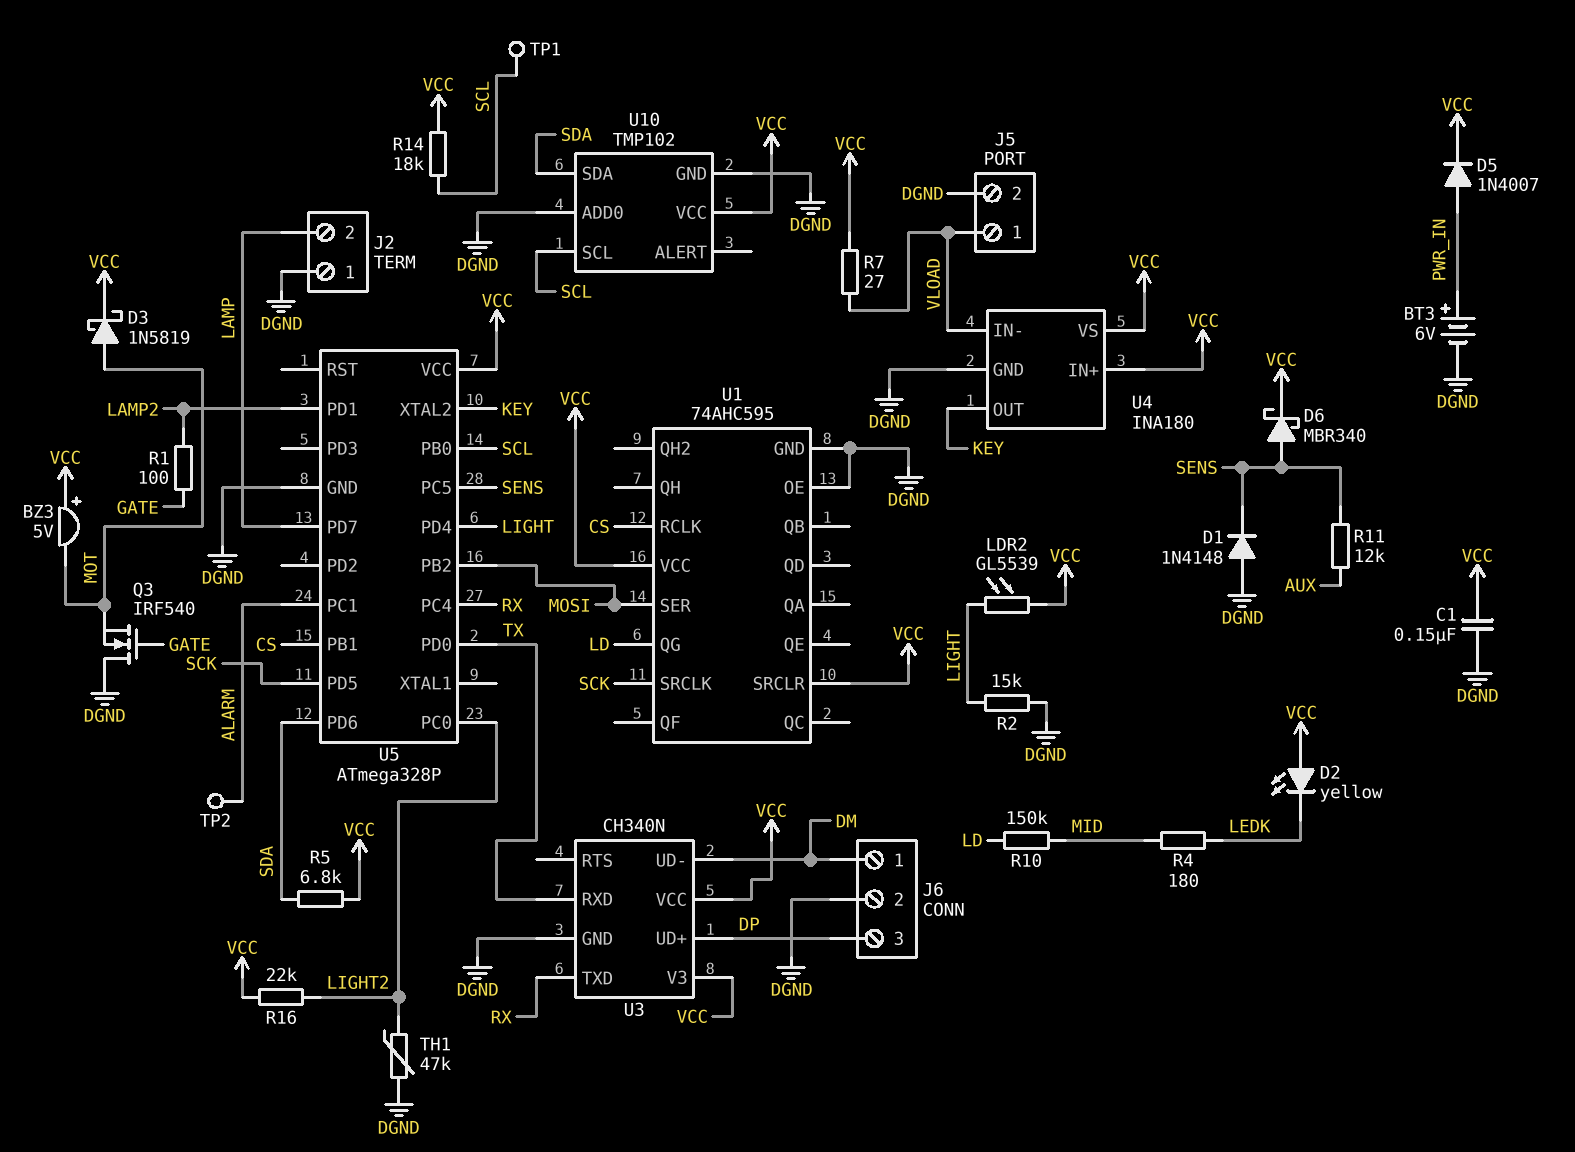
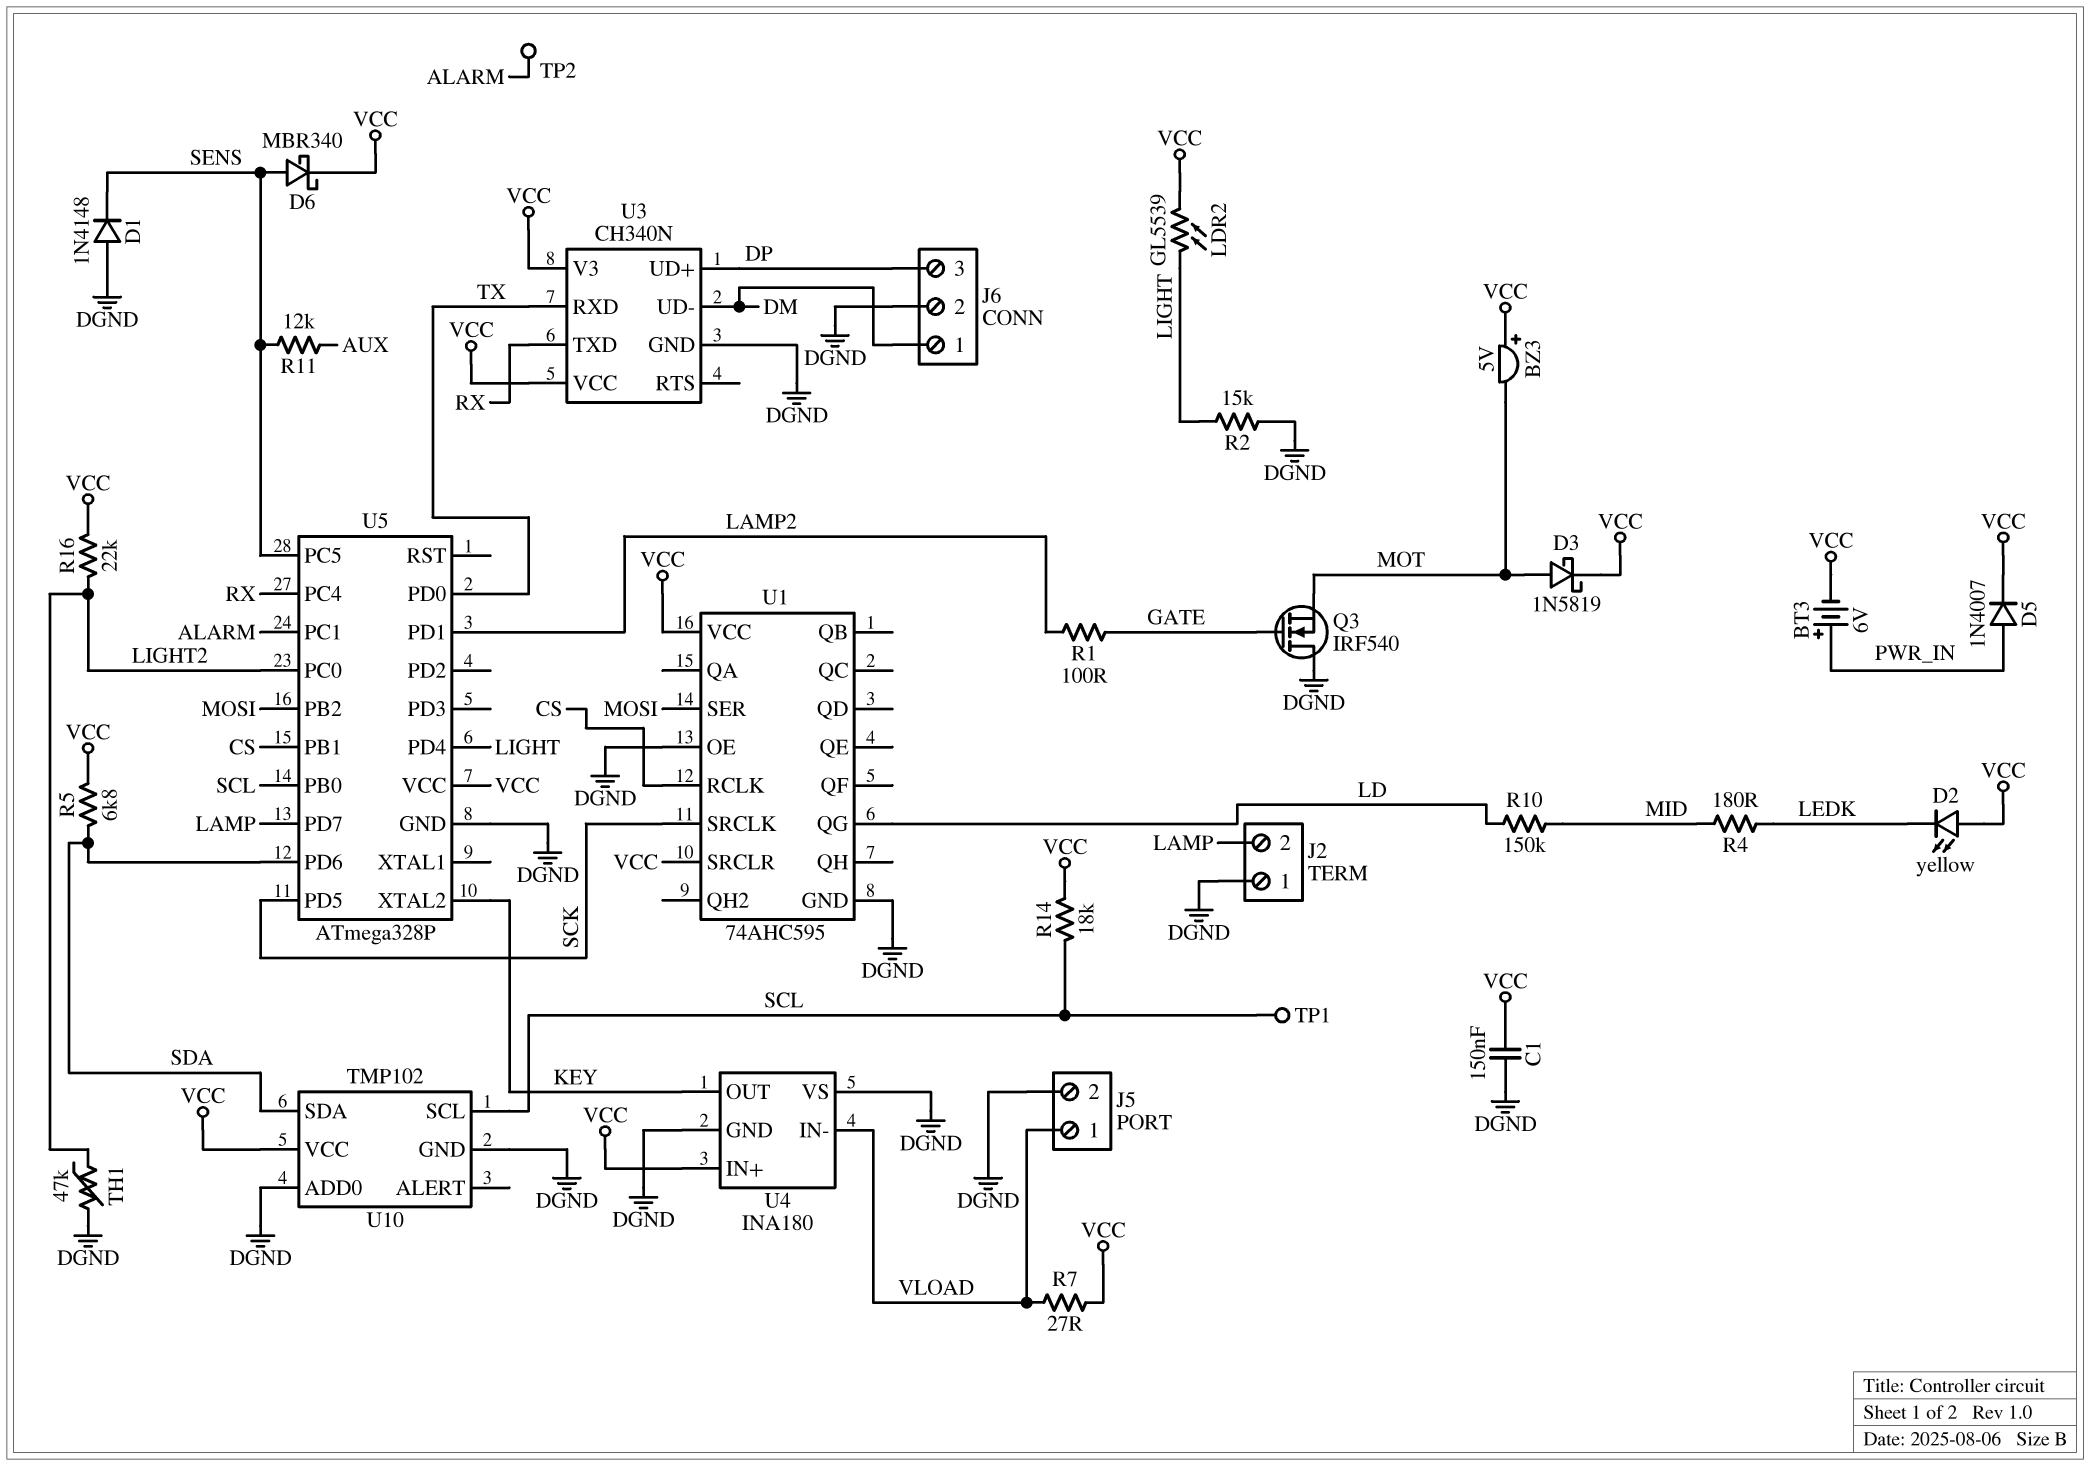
BT3: 6V (plus PWR_IN, minus DGND) -> 6V (plus PWR_IN, minus VCC)
U4 pin VS: VCC -> DGND

